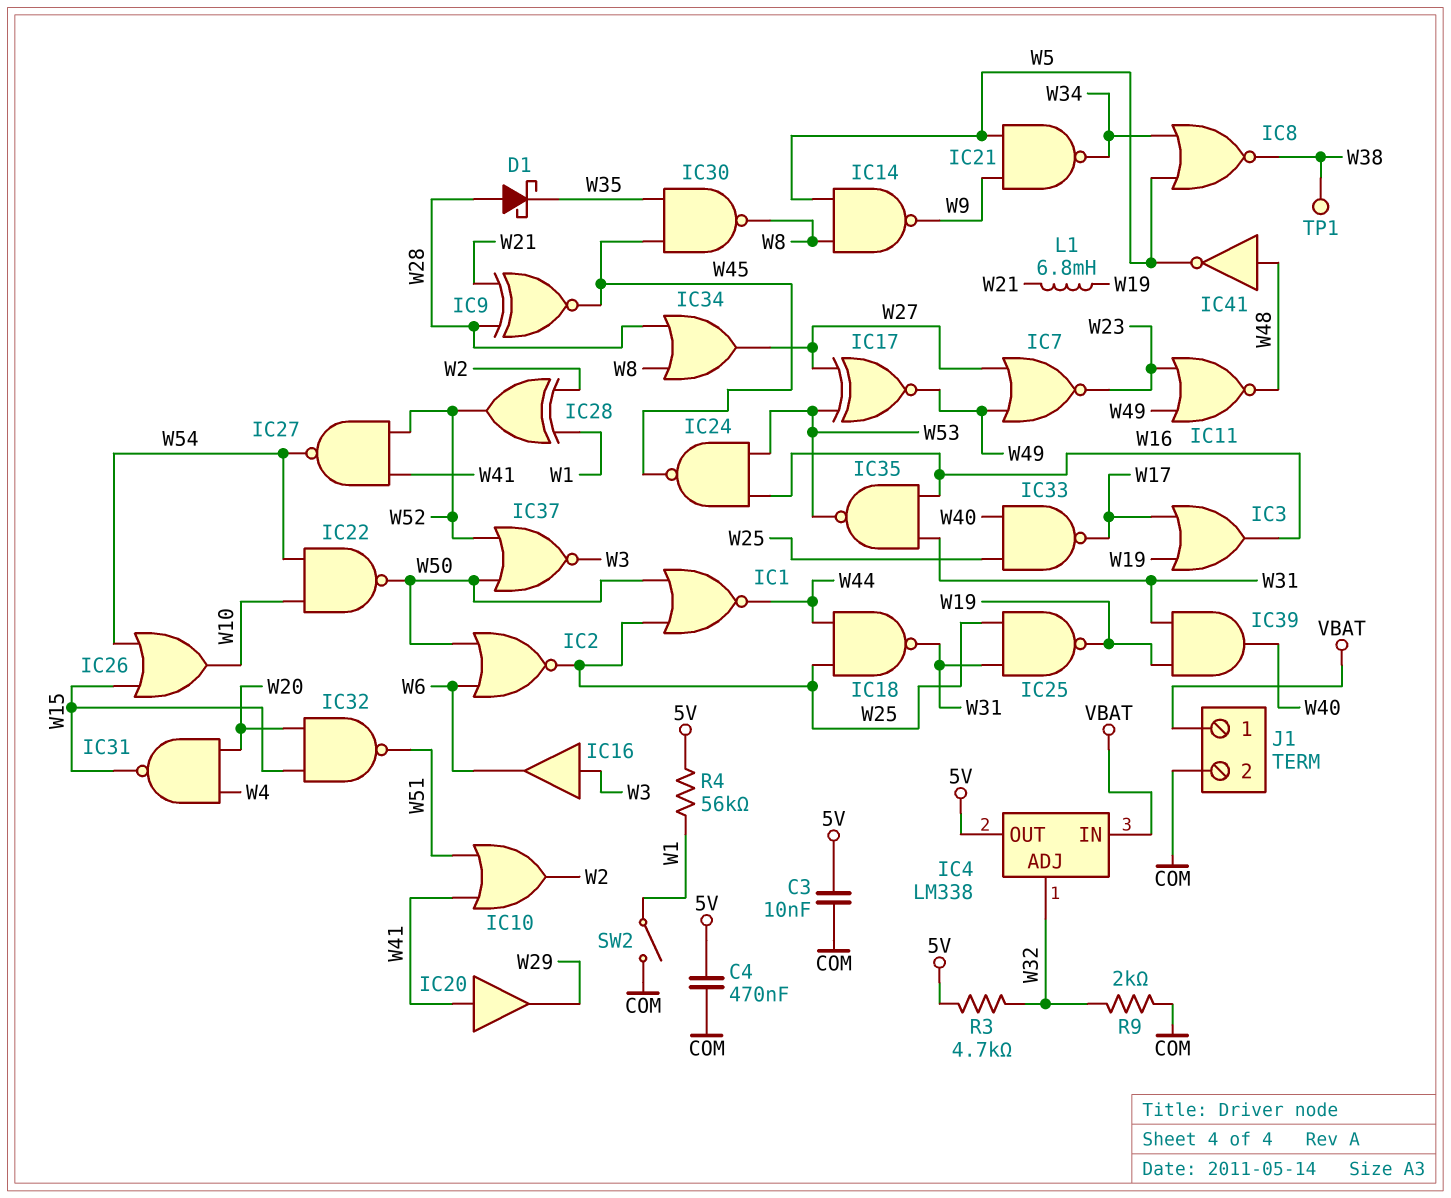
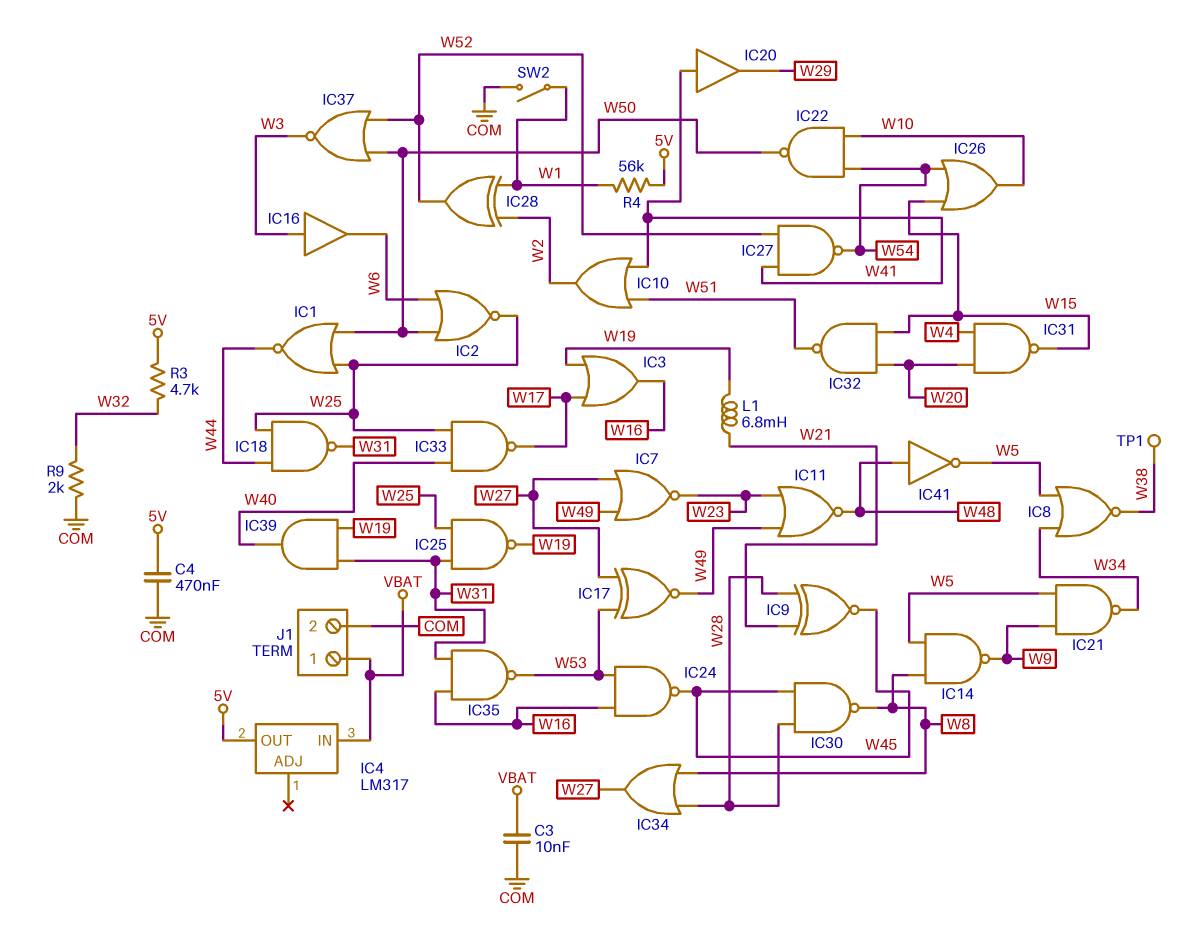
C3: 10nF (5V, COM) -> 10nF (COM, VBAT)
D1: schottky (A W28, K W35) -> none
IC4: LM338 -> LM317
IC4 pin ADJ: W32 -> none
IC30: NAND (in W35, in W45, out W8) -> NAND (in W28, in W45, out W8)

